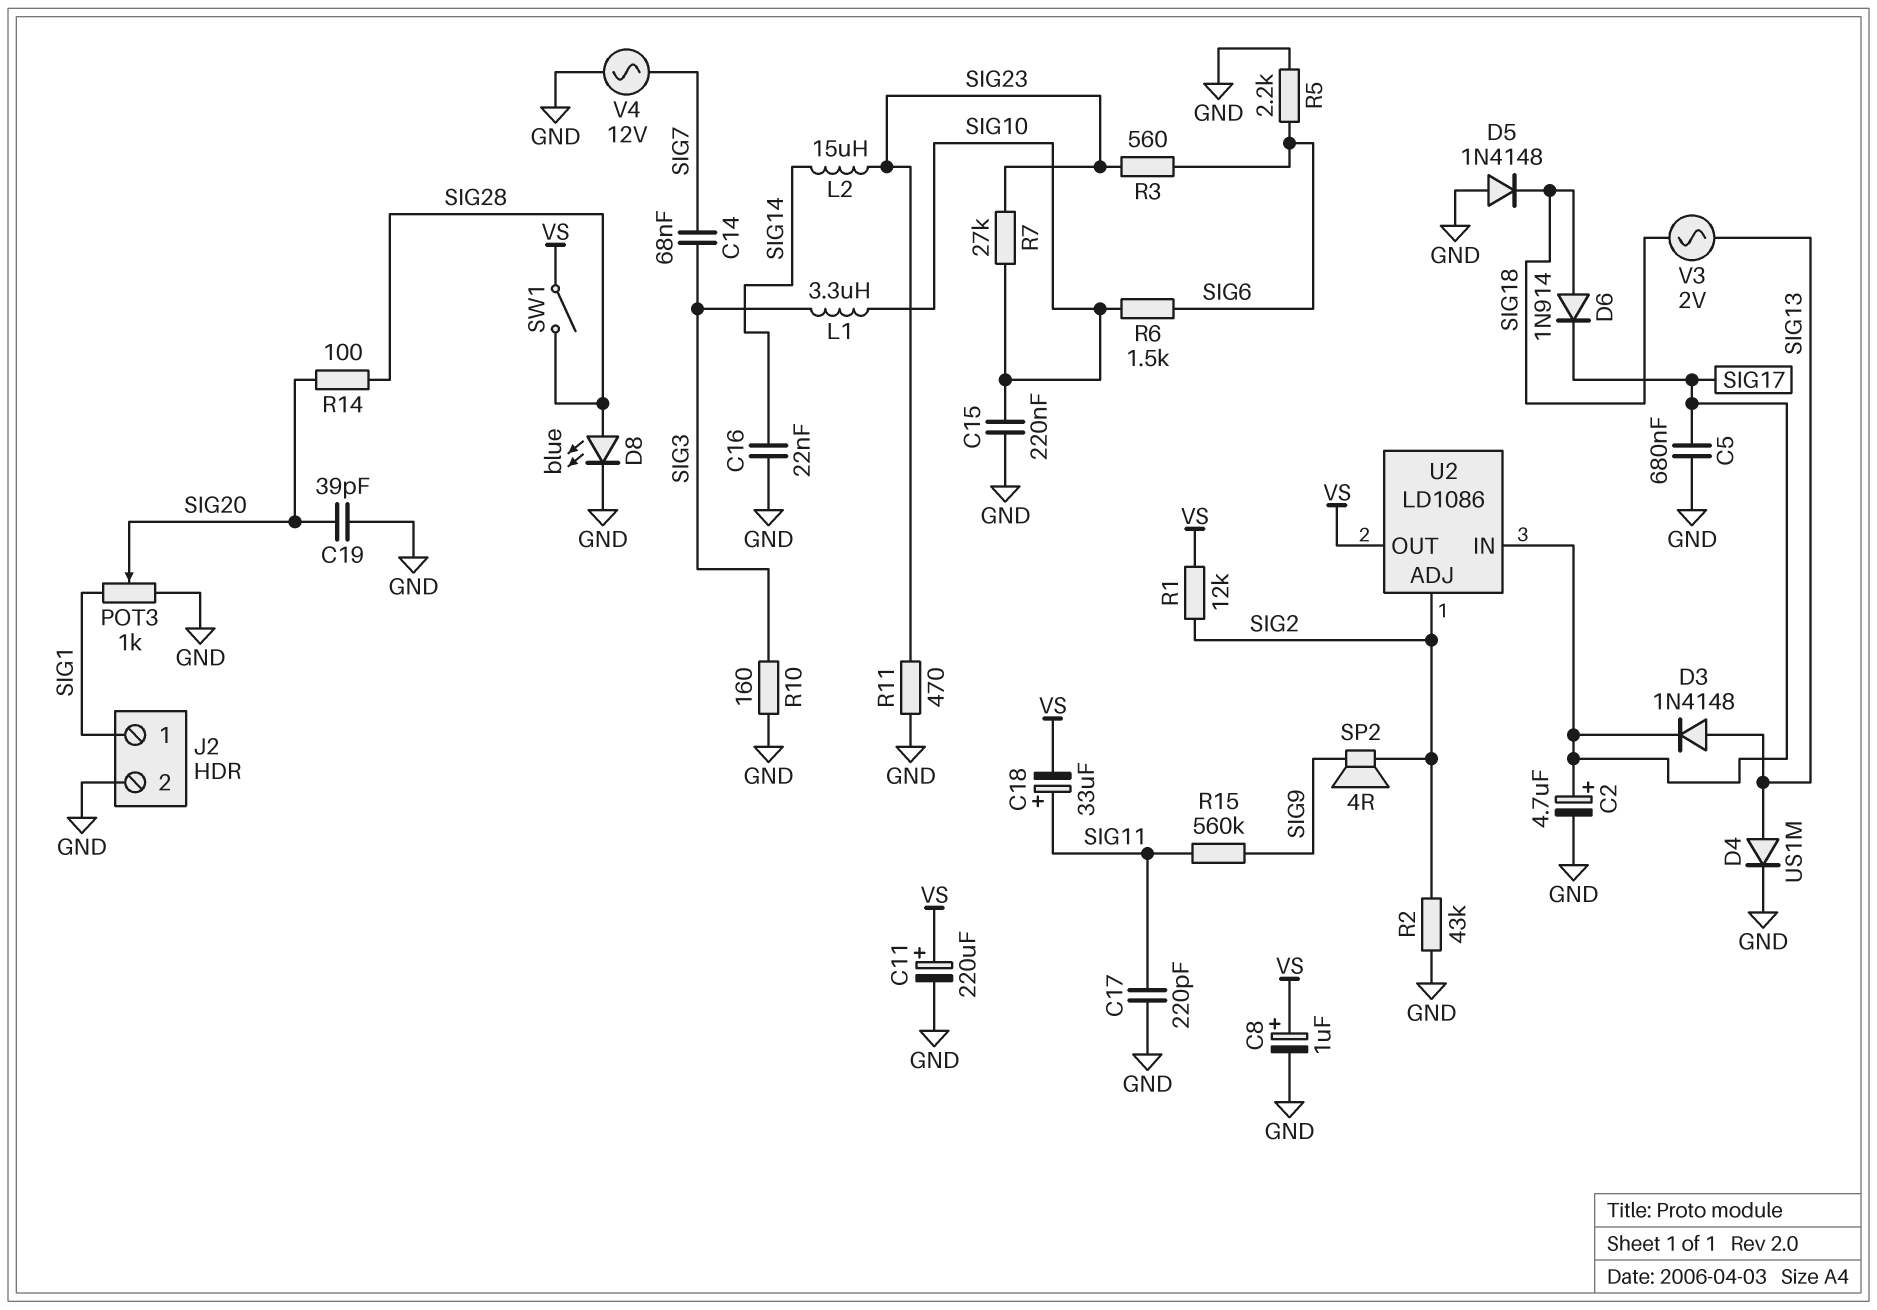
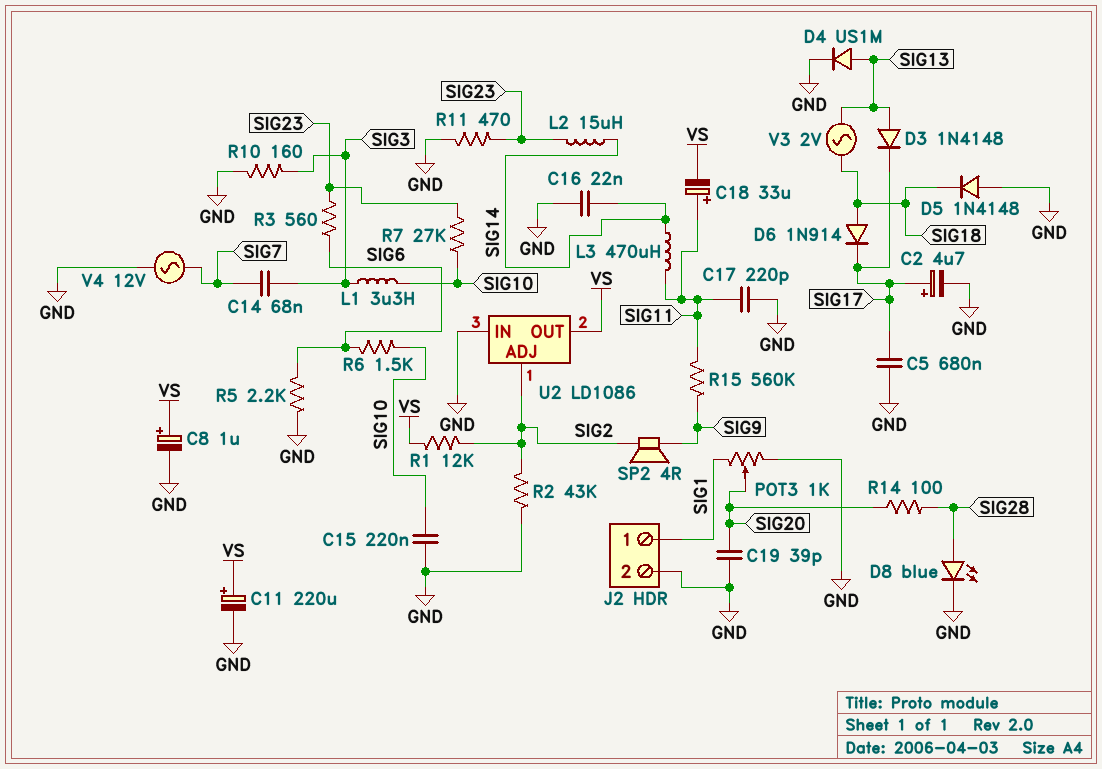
L3: none -> 470uH (SIG11, SIG14)
SW1: switch (SIG28, VS) -> none
U2 pin IN: SIG17 -> GND

